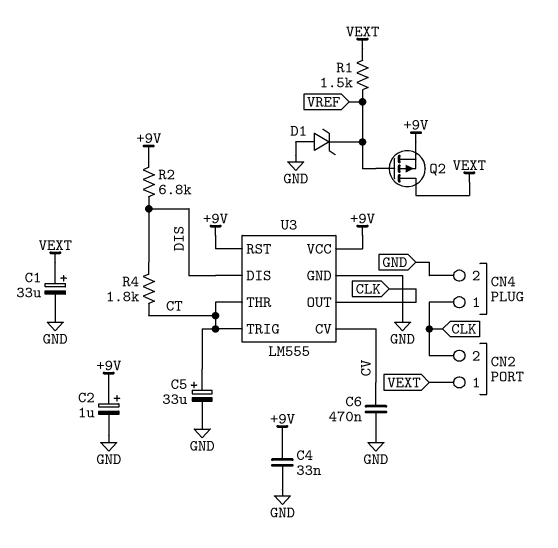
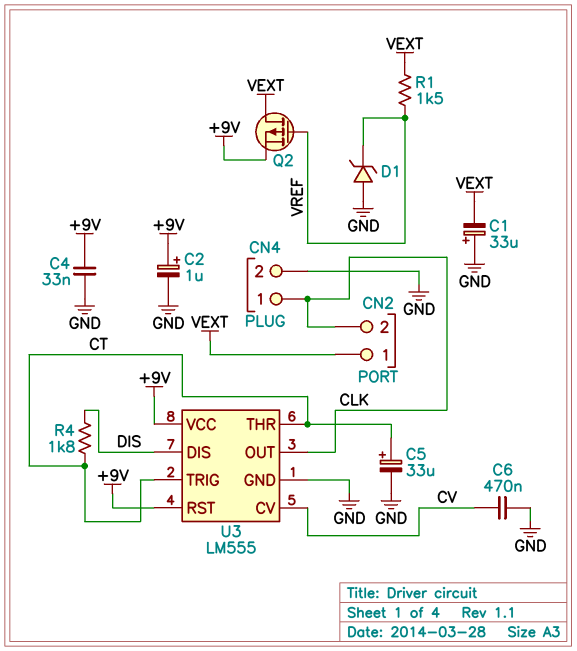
C1: 33uF (plus VEXT, minus GND) -> 33uF (plus GND, minus VEXT)
R2: 6.8k (+9V, DIS) -> none

